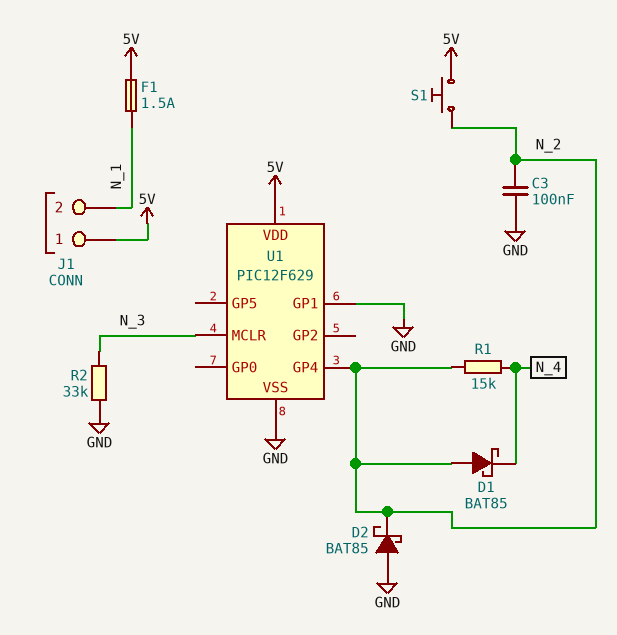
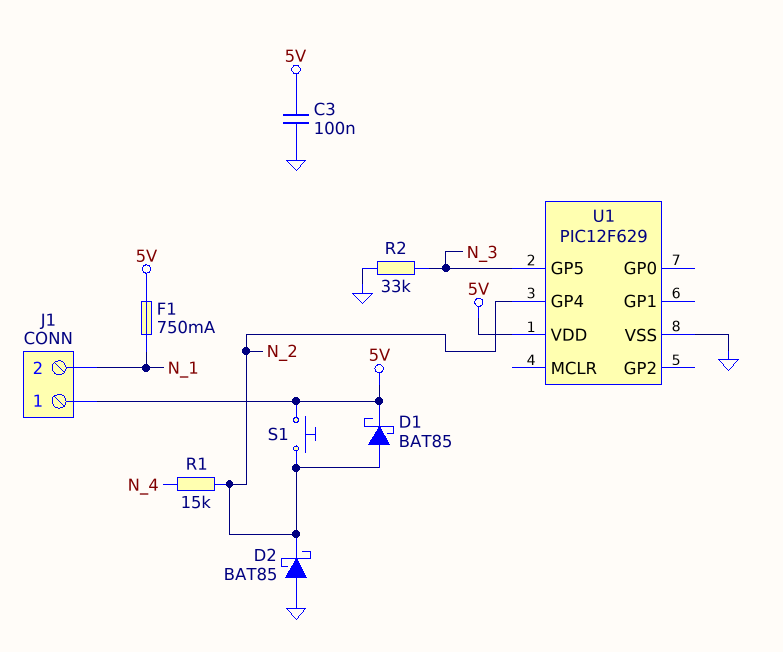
C3: 100nF (GND, N_2) -> 100nF (5V, GND)
D1: schottky BAT85 (A N_2, K N_4) -> schottky BAT85 (A N_2, K 5V)
F1: 1.5A (5V, N_1) -> 750mA (5V, N_1)
U1 pin GP1: GND -> none
U1 pin GP5: none -> N_3
U1 pin MCLR: N_3 -> none

